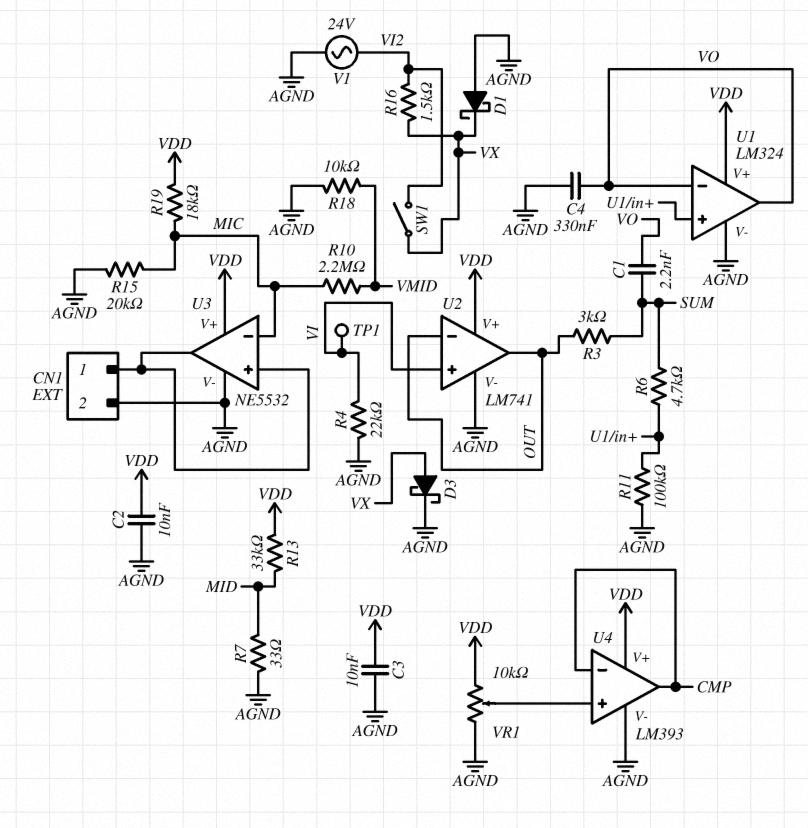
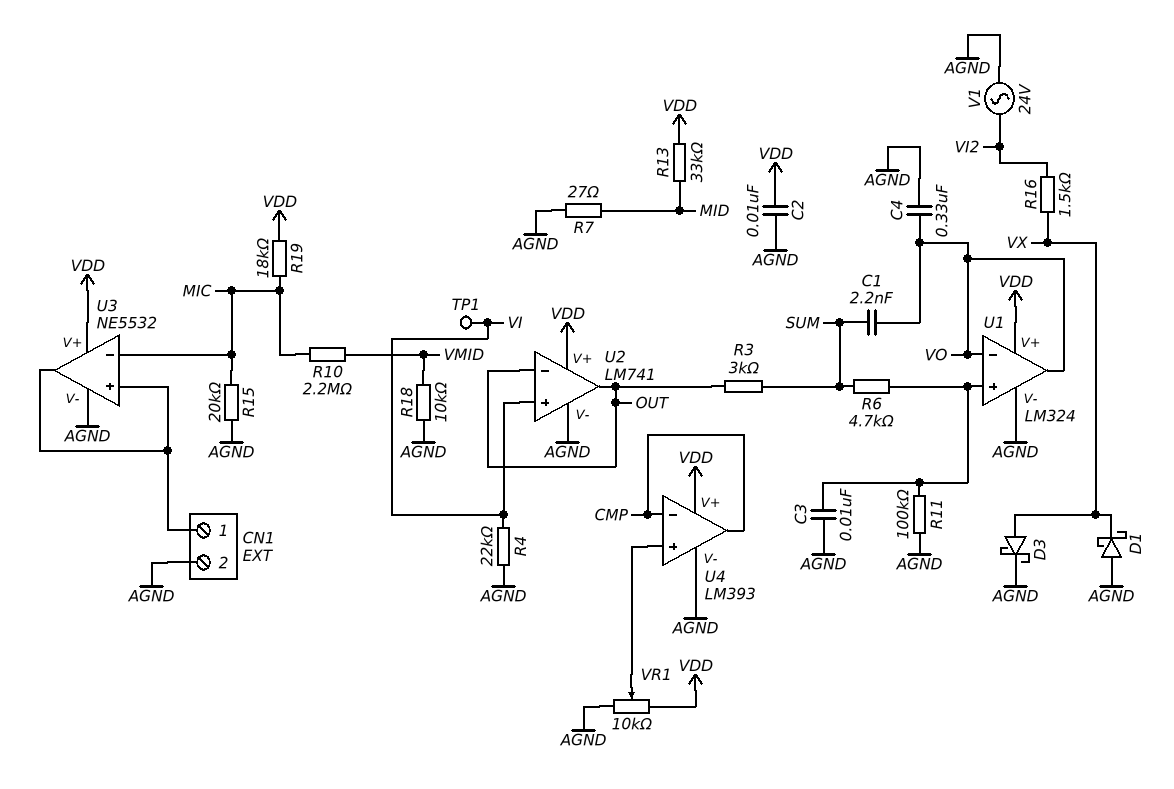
C3: 10nF (AGND, VDD) -> 10nF (AGND, U1/in+)
R7: 33 (AGND, MID) -> 27 (AGND, MID)
SW1: switch (VI2, VX) -> none

